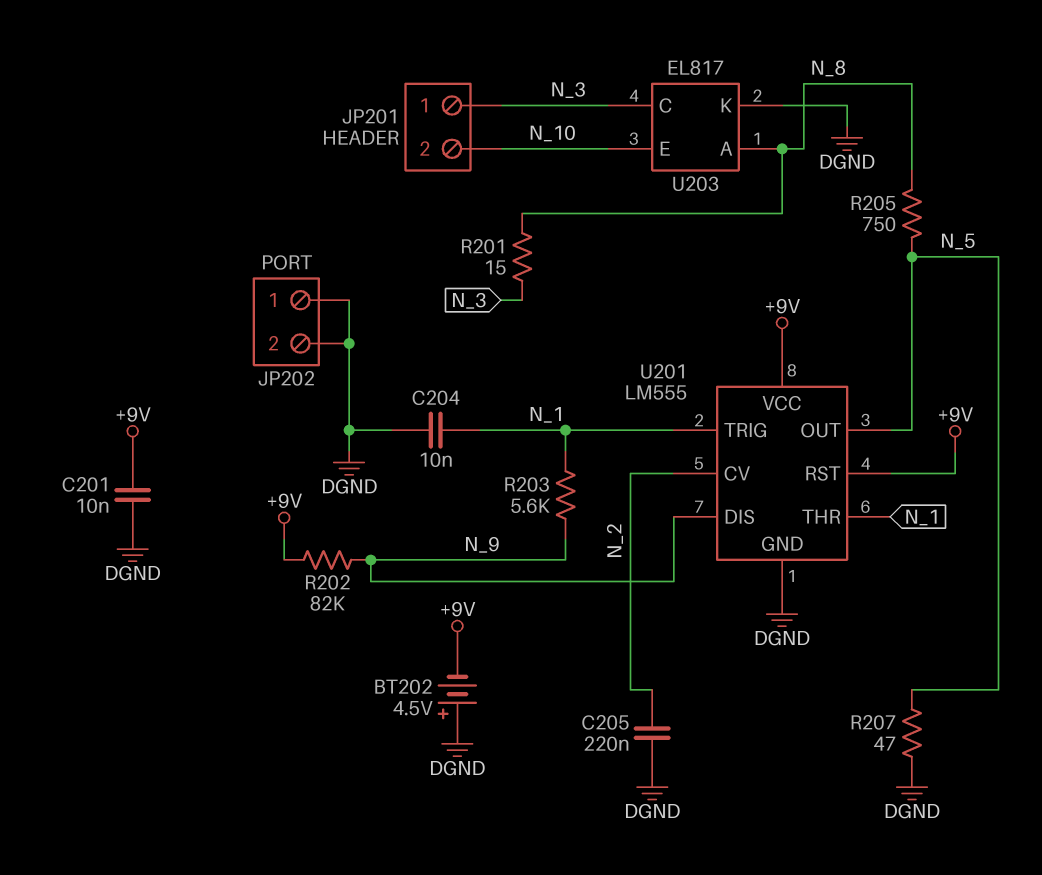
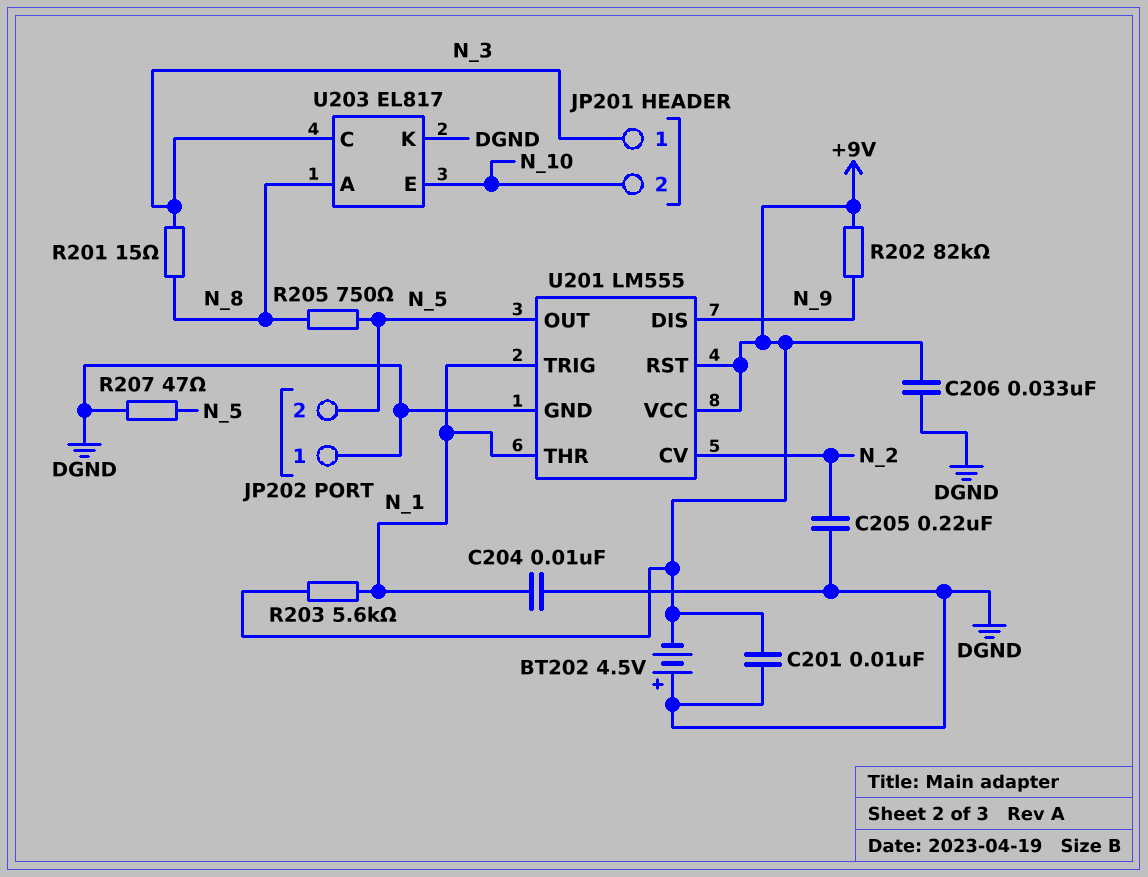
C206: none -> 33nF (+9V, DGND)
JP202 pin 2: DGND -> N_5
R203: 5.6k (N_1, N_9) -> 5.6k (+9V, N_1)

